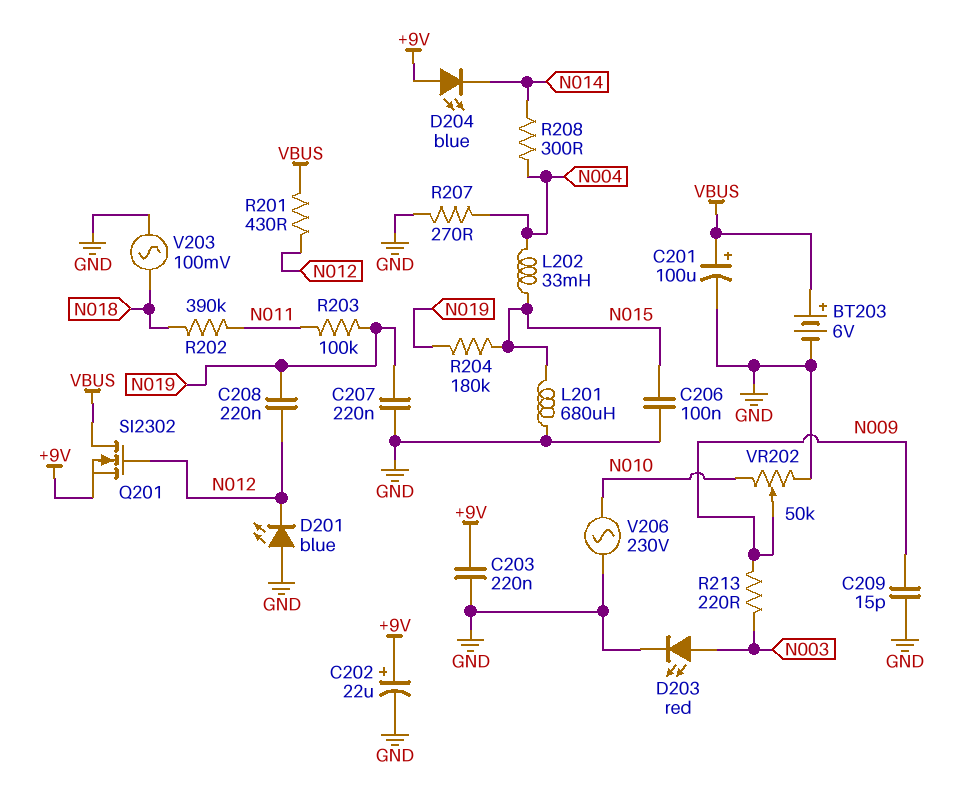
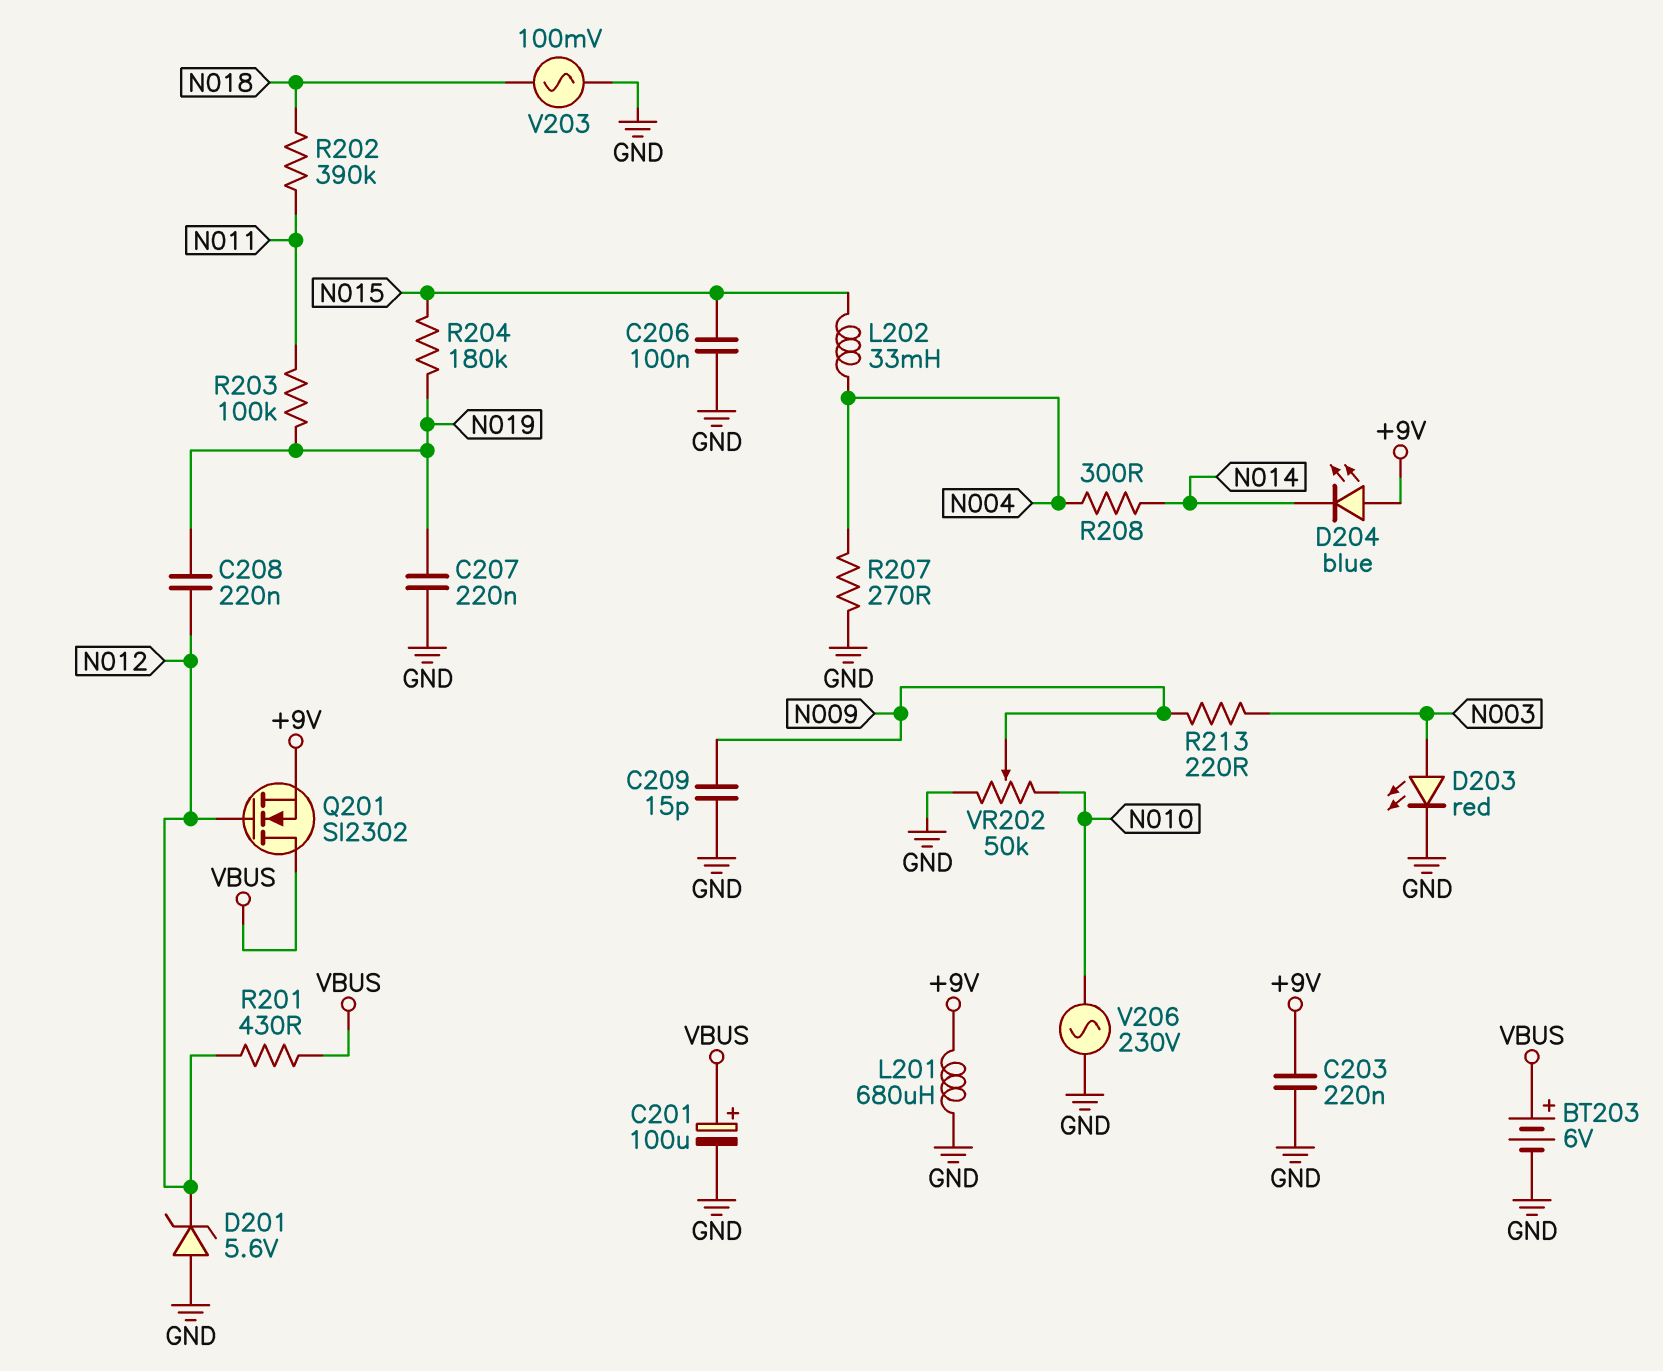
C202: 22uF (plus +9V, minus GND) -> none
D201: LED blue (A GND, K N012) -> zener 5.6V (A GND, K N012)
L201: 680uH (GND, N015) -> 680uH (+9V, GND)

